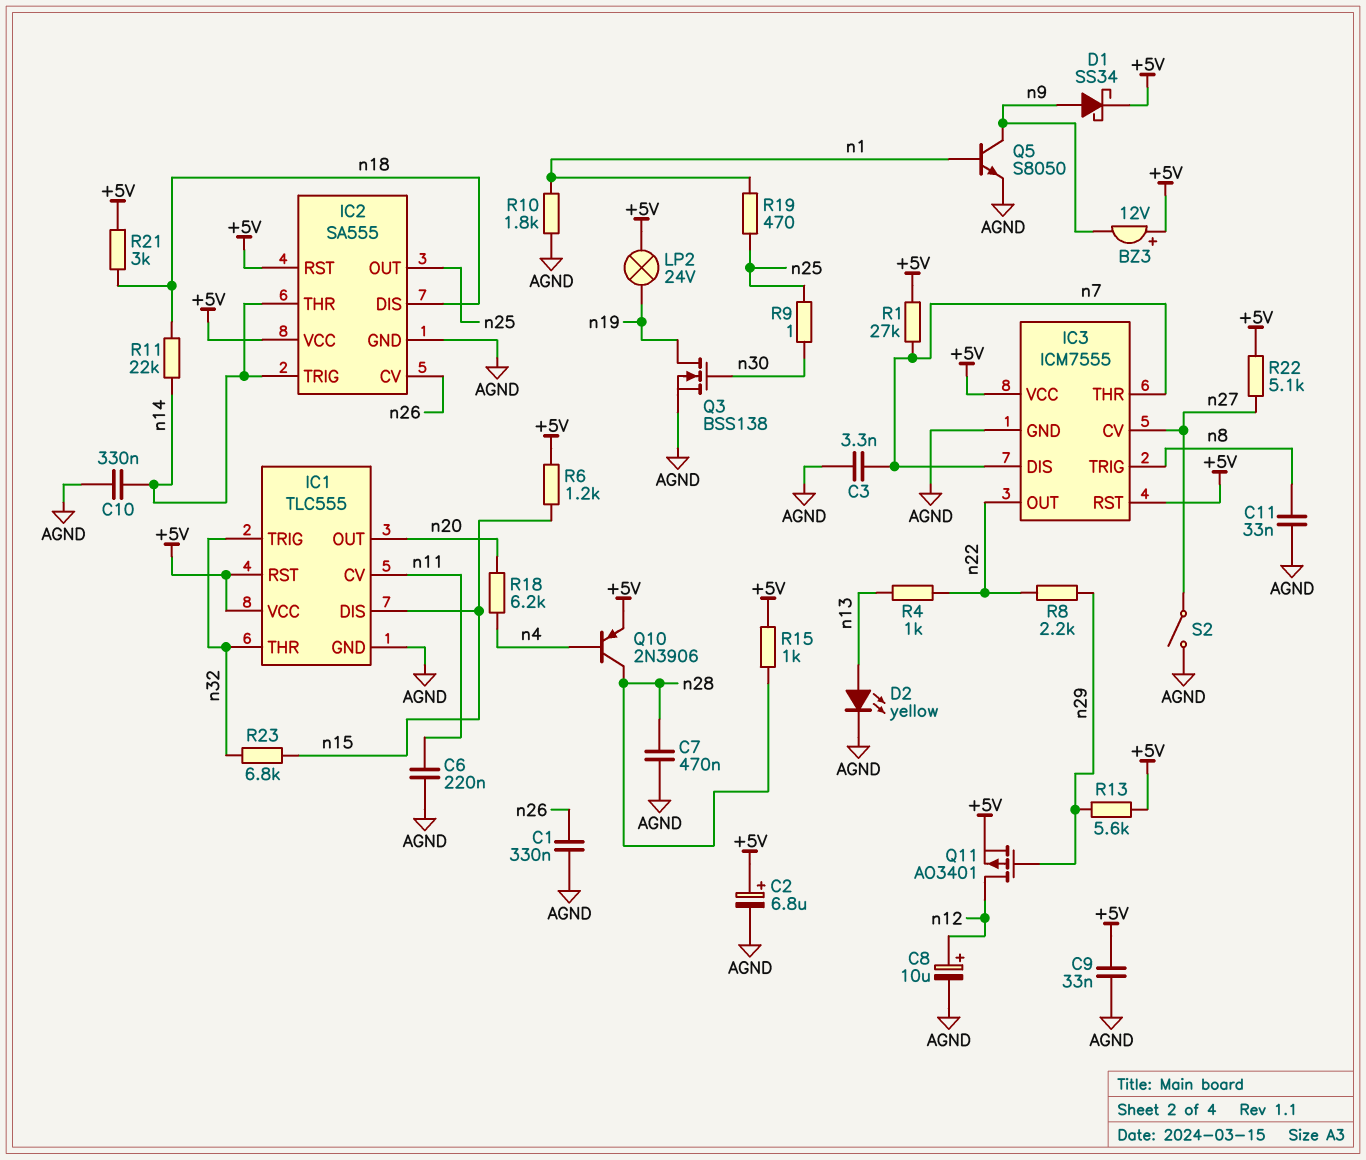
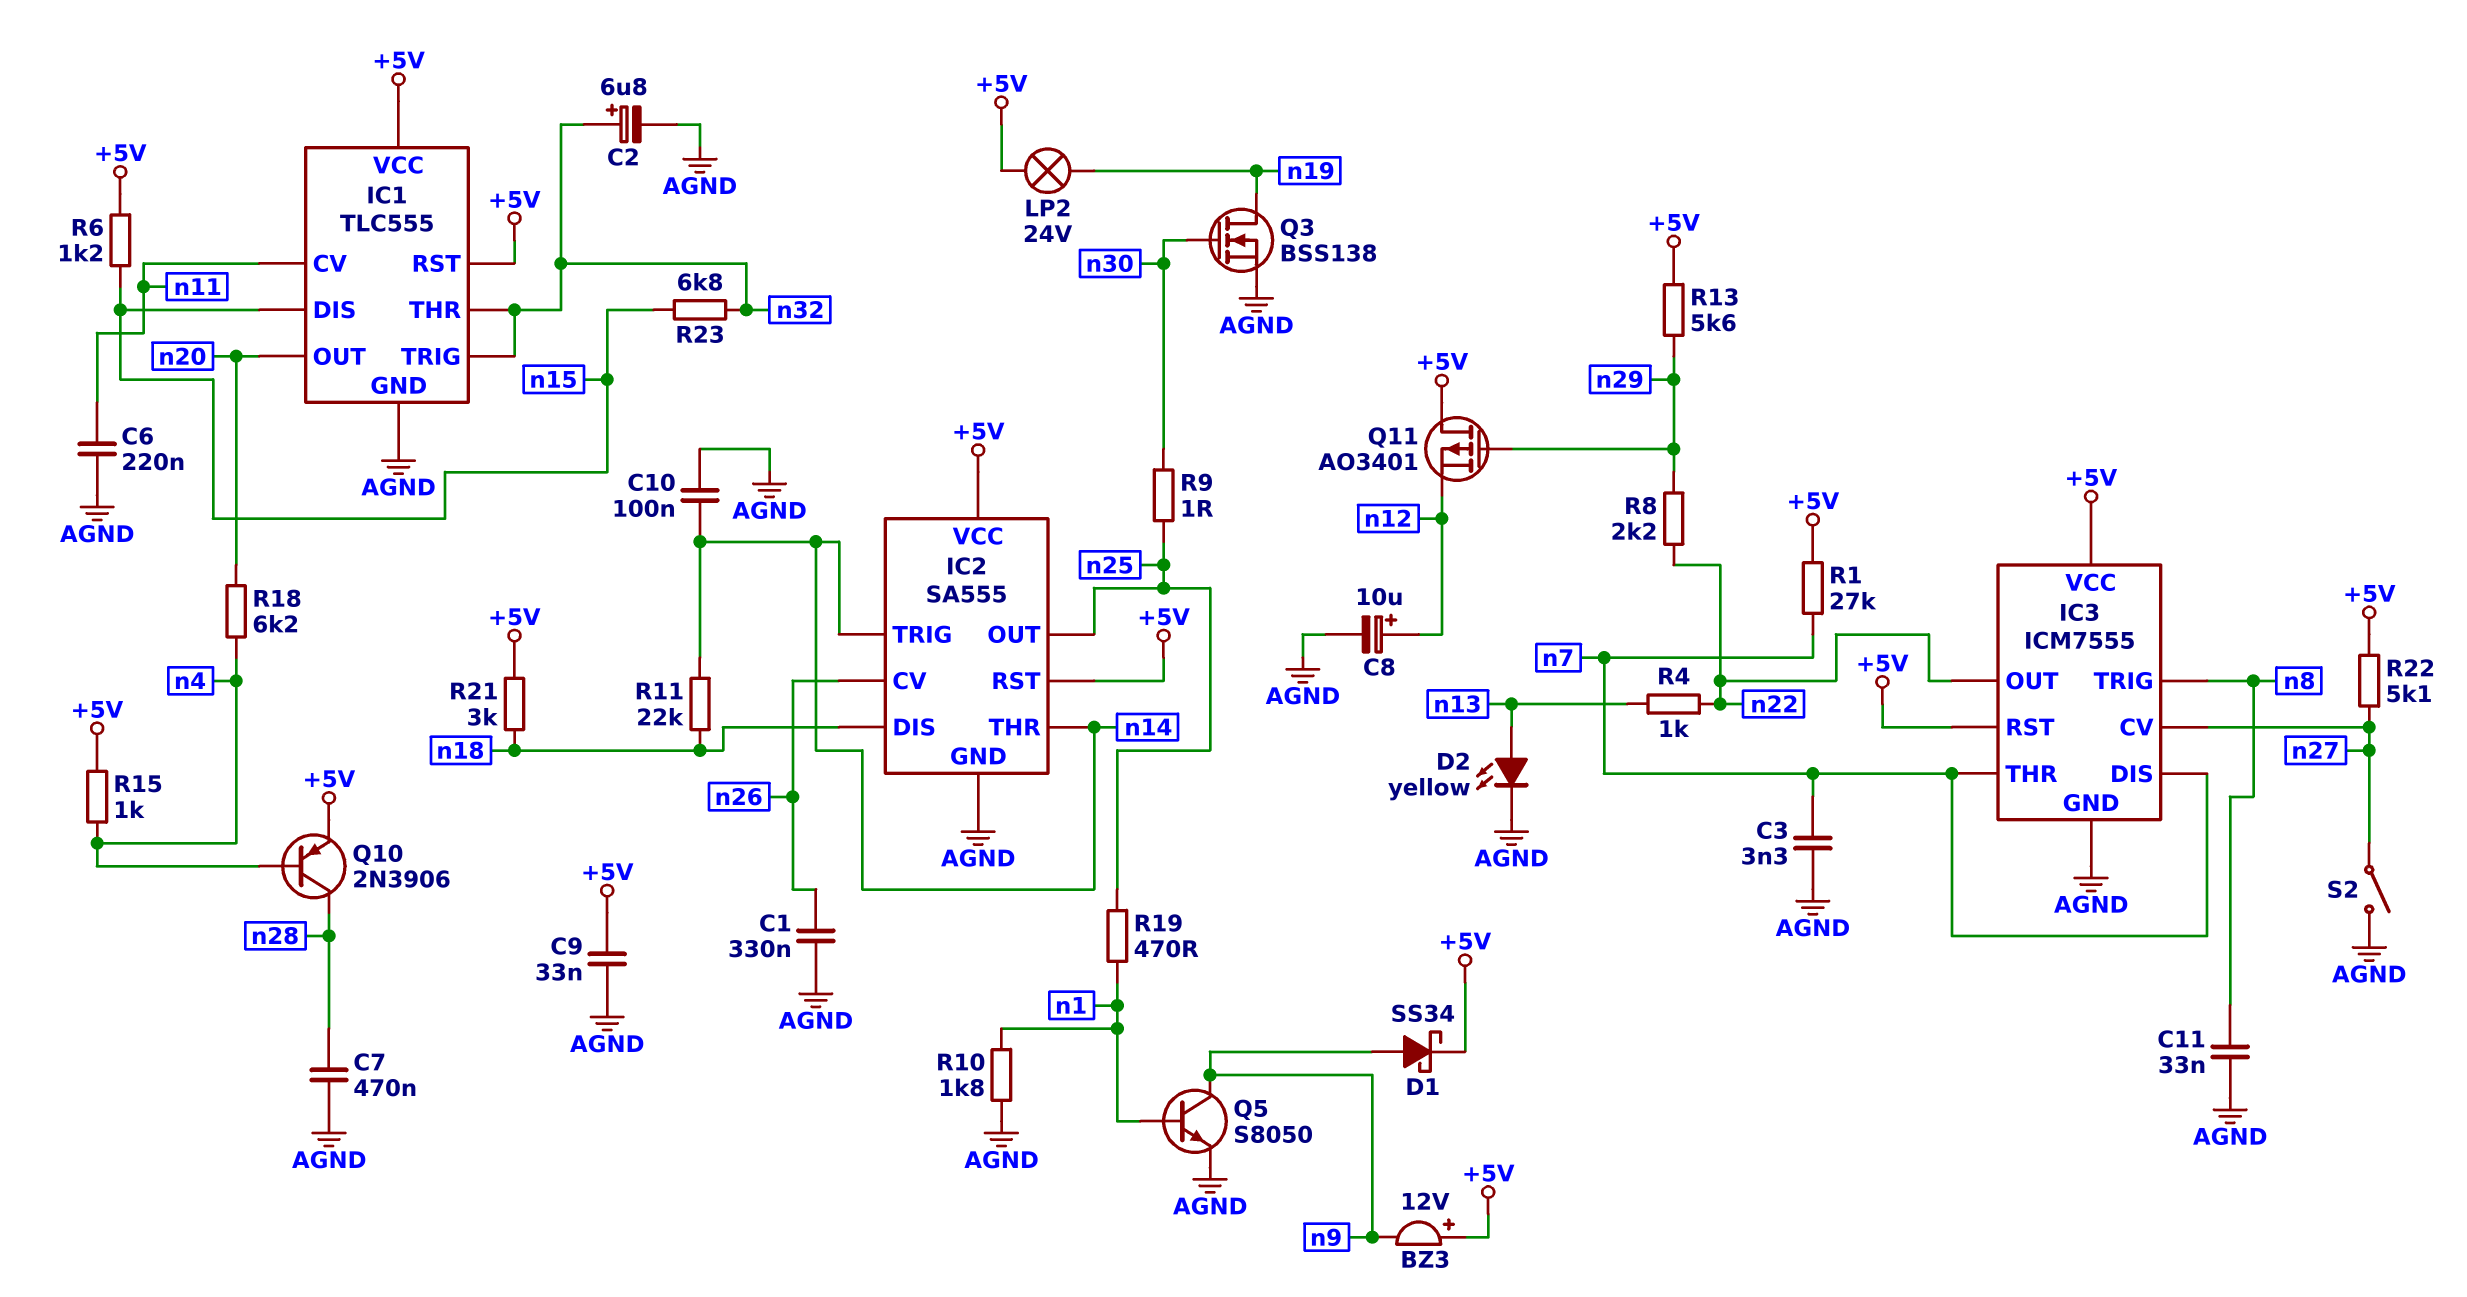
C2: 6.8uF (plus +5V, minus AGND) -> 6.8uF (plus n32, minus AGND)
C10: 330nF (AGND, n14) -> 100nF (AGND, n14)
Q11: PMOS AO3401 (G n29, D n12, S +5V) -> PMOS AO3401 (G n29, D +5V, S n12)
R15: 1k (+5V, n28) -> 1k (+5V, n4)

